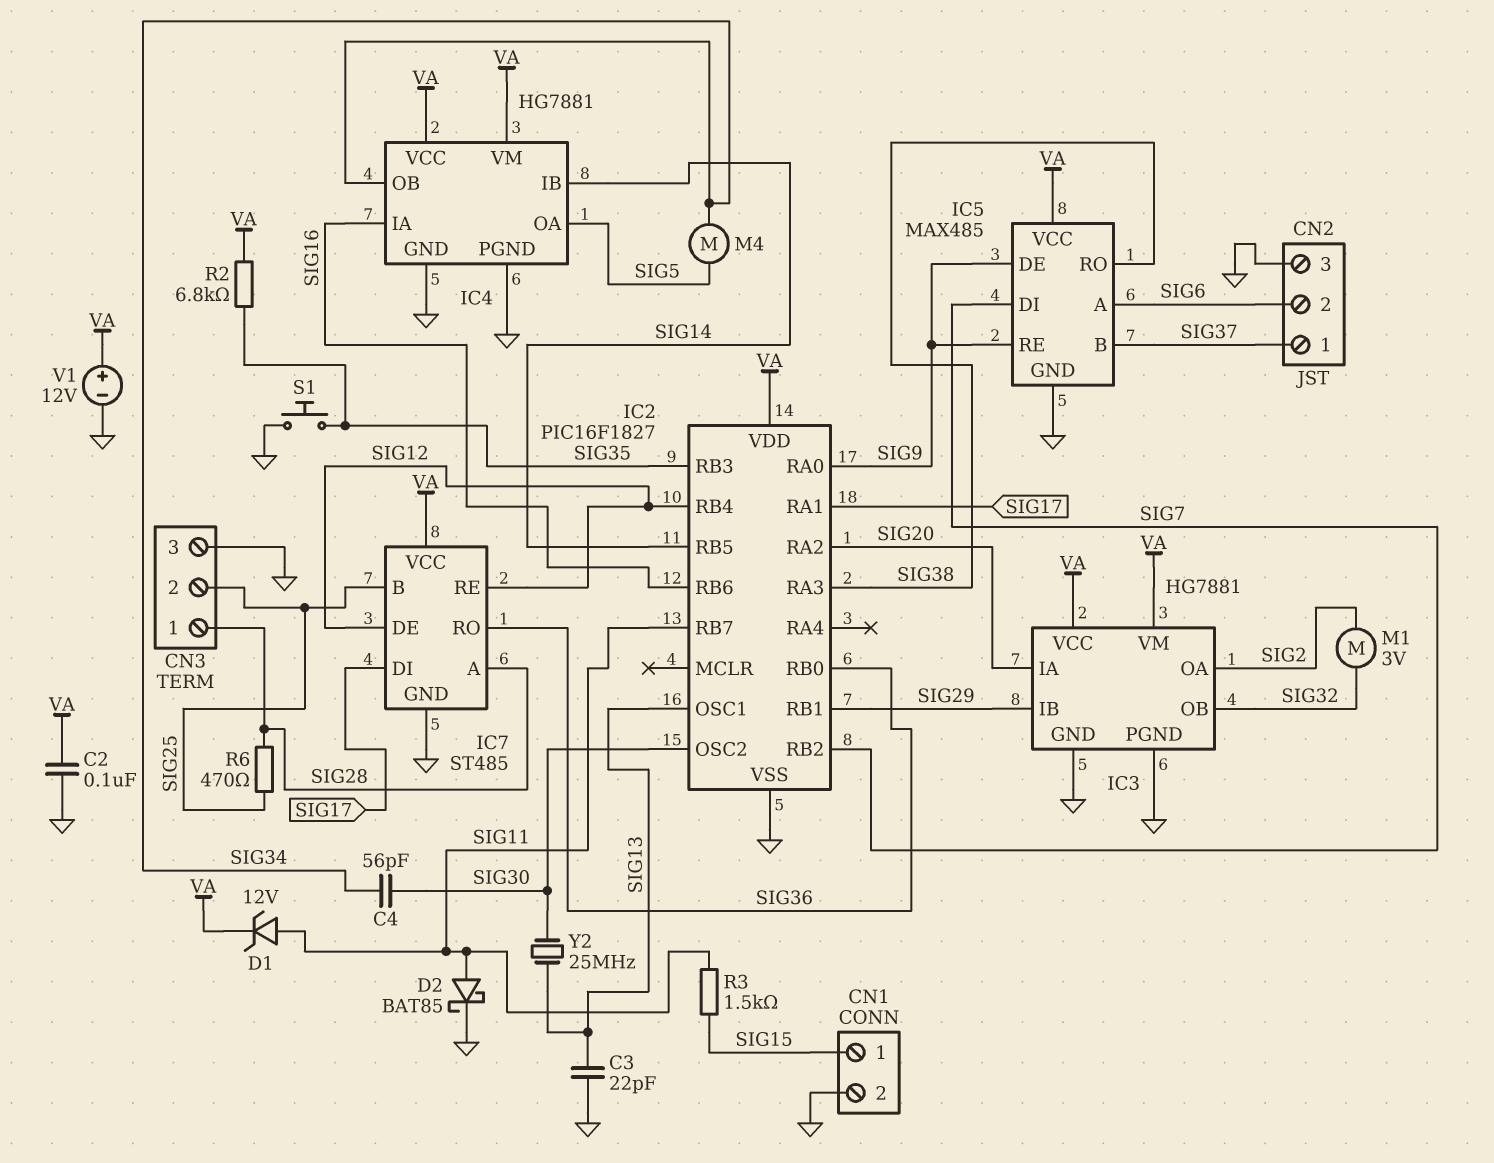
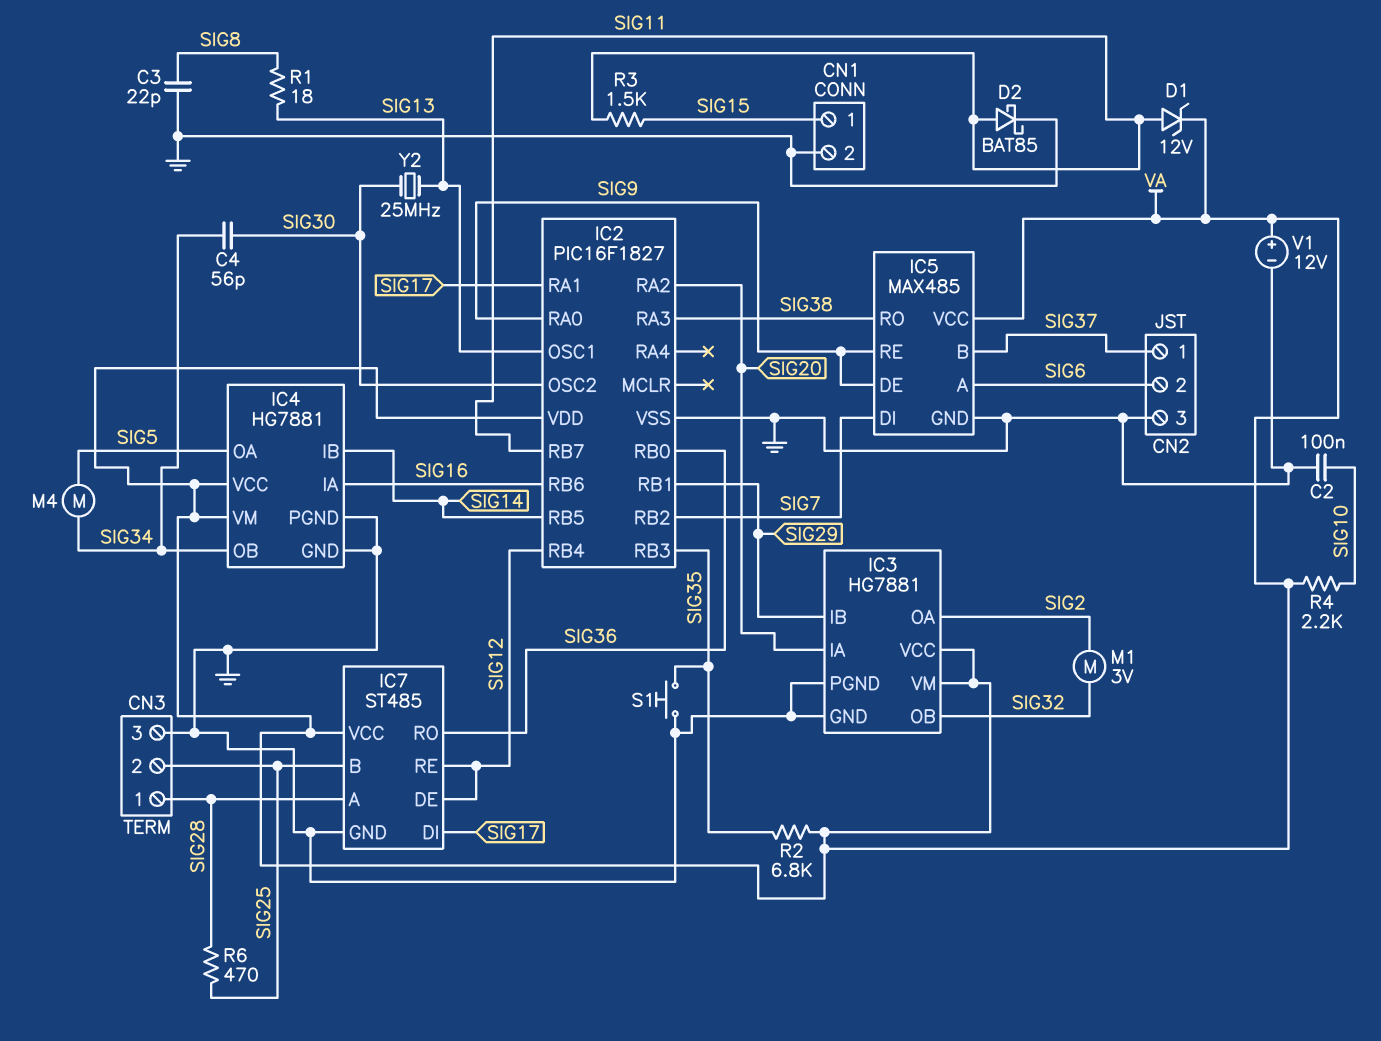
C2: 100nF (GND, VA) -> 100nF (GND, SIG10)
C3: 22pF (GND, SIG13) -> 22pF (GND, SIG8)
R1: none -> 18 (SIG8, SIG13)
R4: none -> 2.2k (SIG10, VA)

